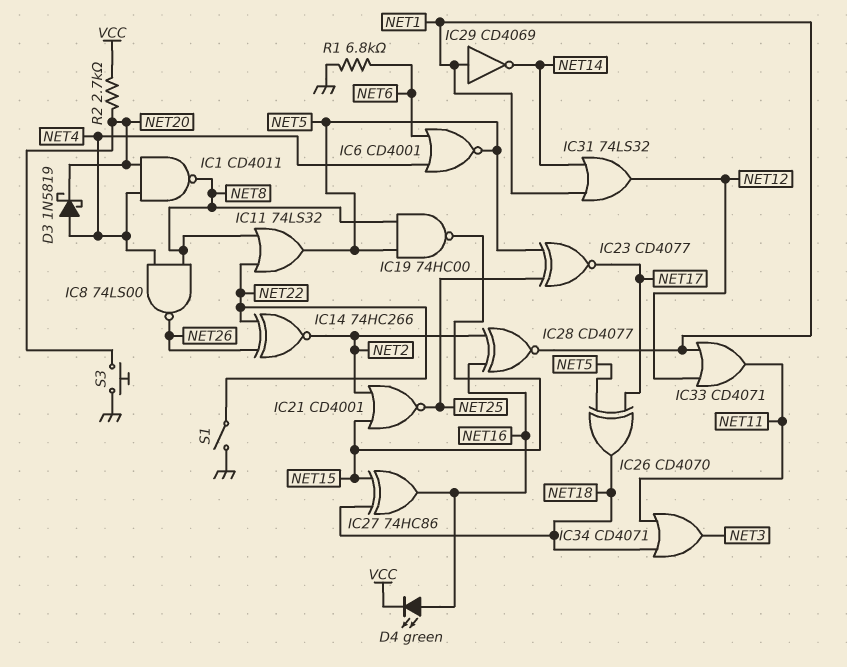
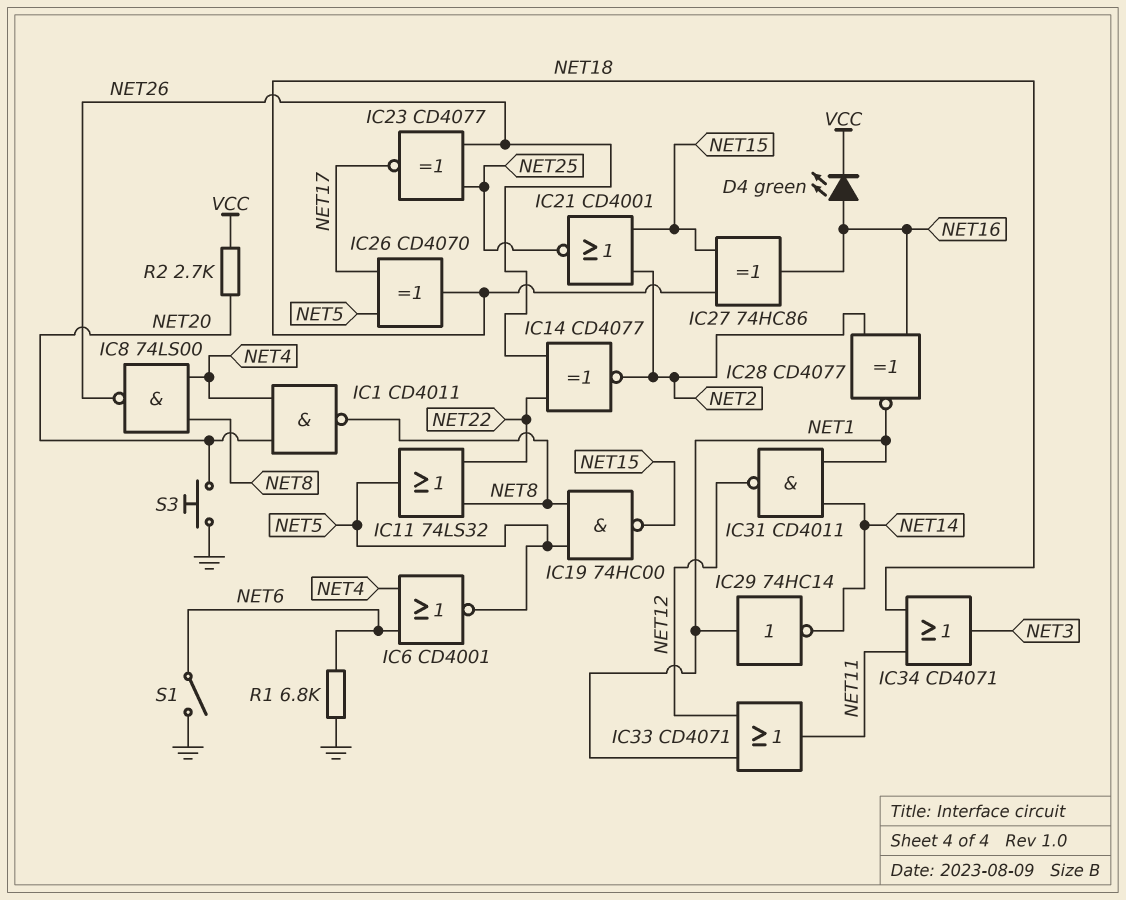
D3: schottky 1N5819 (A NET4, K NET20) -> none
IC14: XNOR 74HC266 (in NET22, in NET26, out NET2) -> XNOR CD4077 (in NET22, in NET26, out NET2)
IC23: XNOR CD4077 (in NET5, in NET25, out NET17) -> XNOR CD4077 (in NET25, in NET26, out NET17)
IC29: NOT CD4069 (in NET1, out NET14) -> NOT 74HC14 (in NET1, out NET14)
IC31: OR 74LS32 (in NET1, in NET14, out NET12) -> NAND CD4011 (in NET1, in NET14, out NET12)
S1: switch (GND, NET22) -> switch (GND, NET6)

